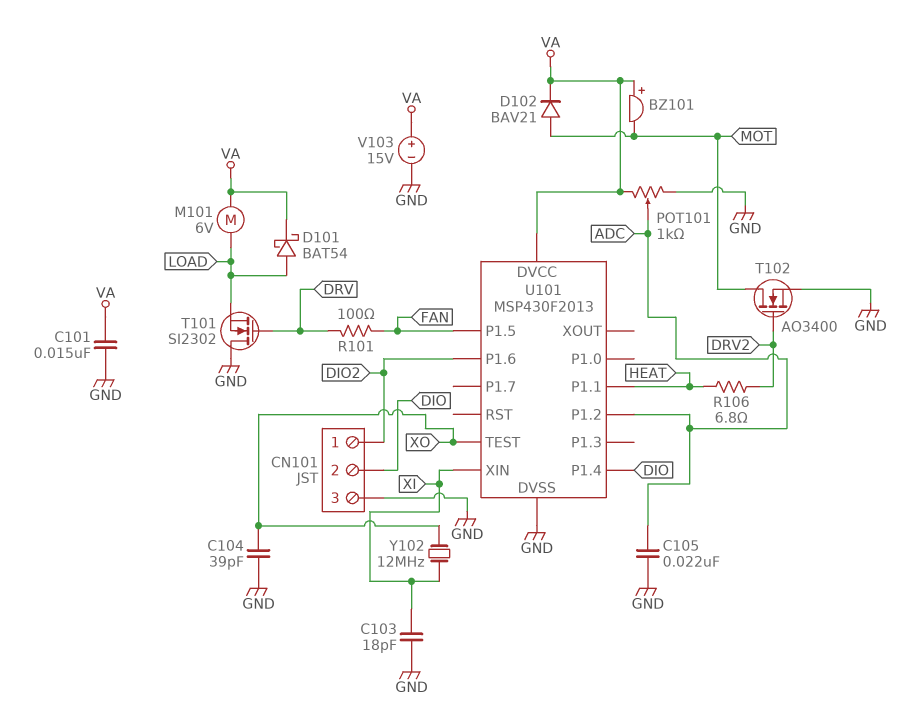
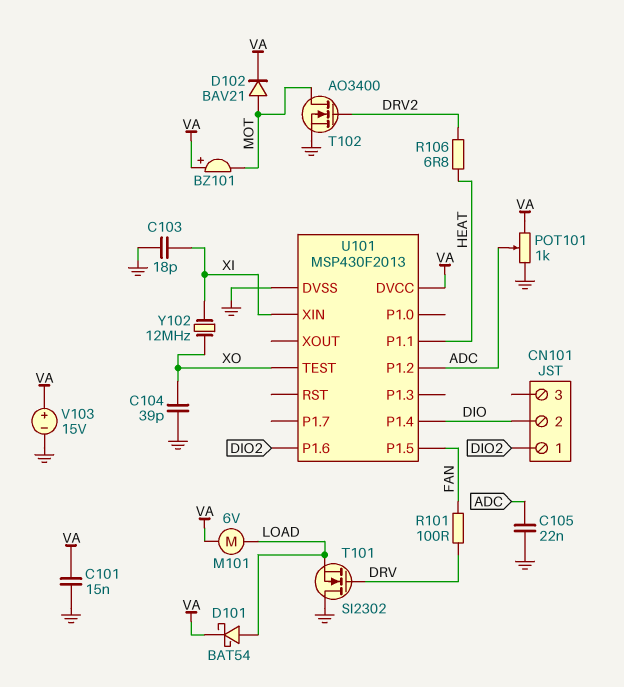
CN101 pin 3: GND -> none

